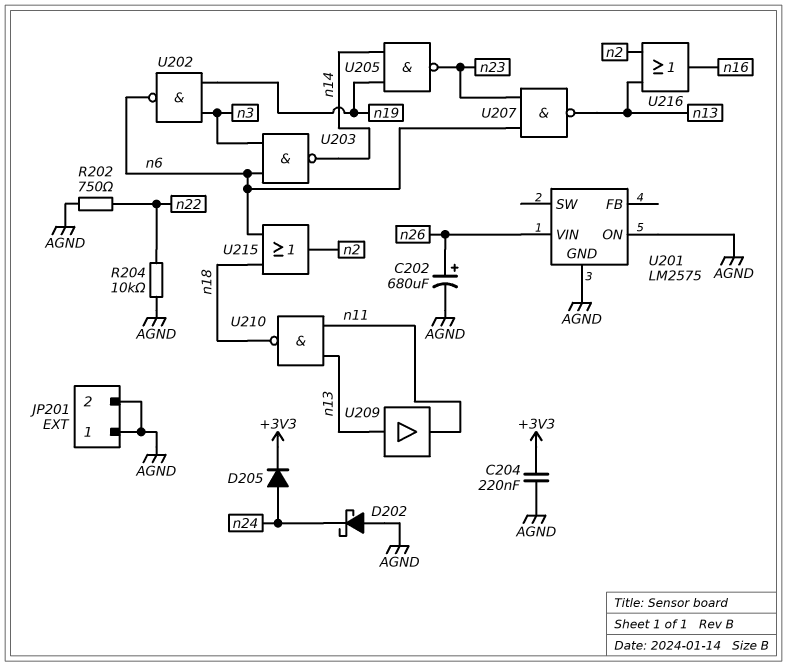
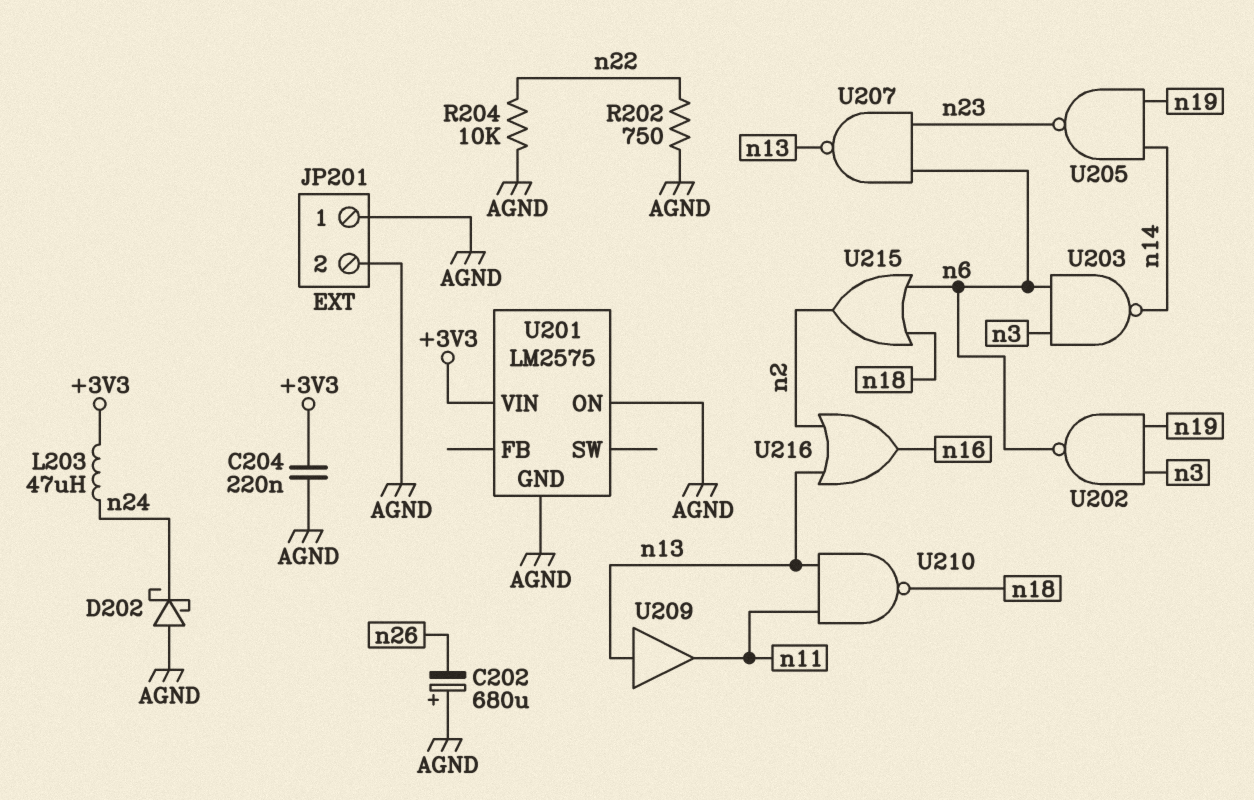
C202: 680uF (plus n26, minus AGND) -> 680uF (plus AGND, minus n26)
D205: diode (A n24, K +3V3) -> none
L203: none -> 47uH (+3V3, n24)
U201 pin VIN: n26 -> +3V3

